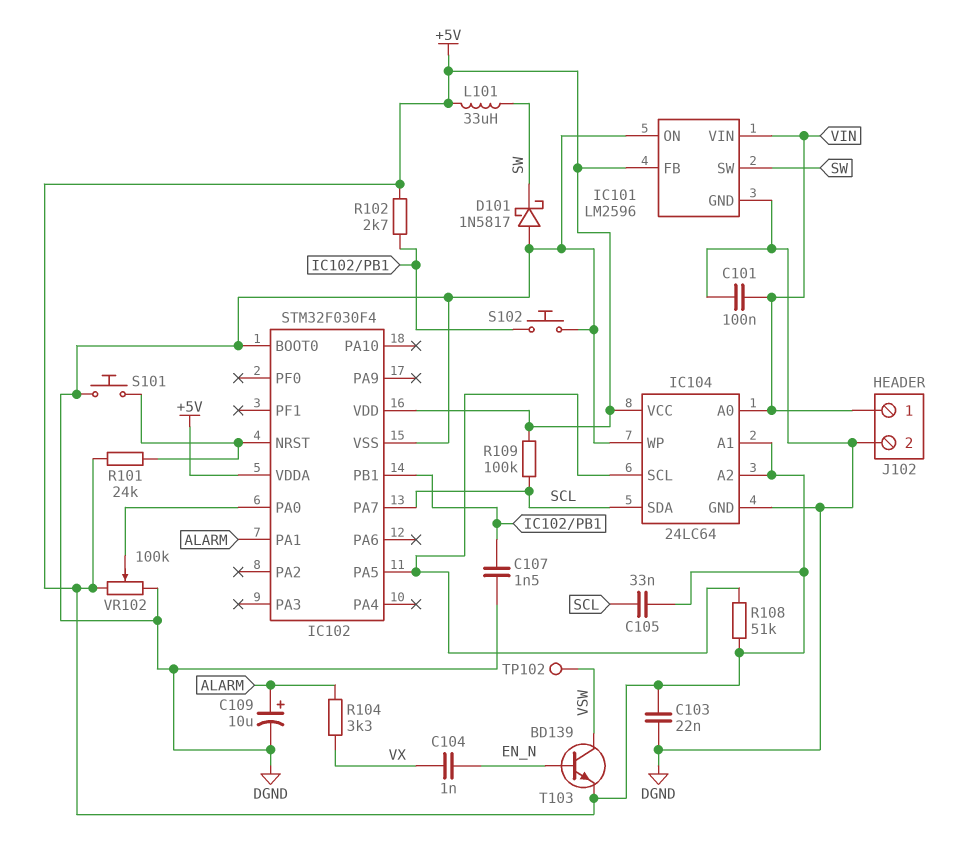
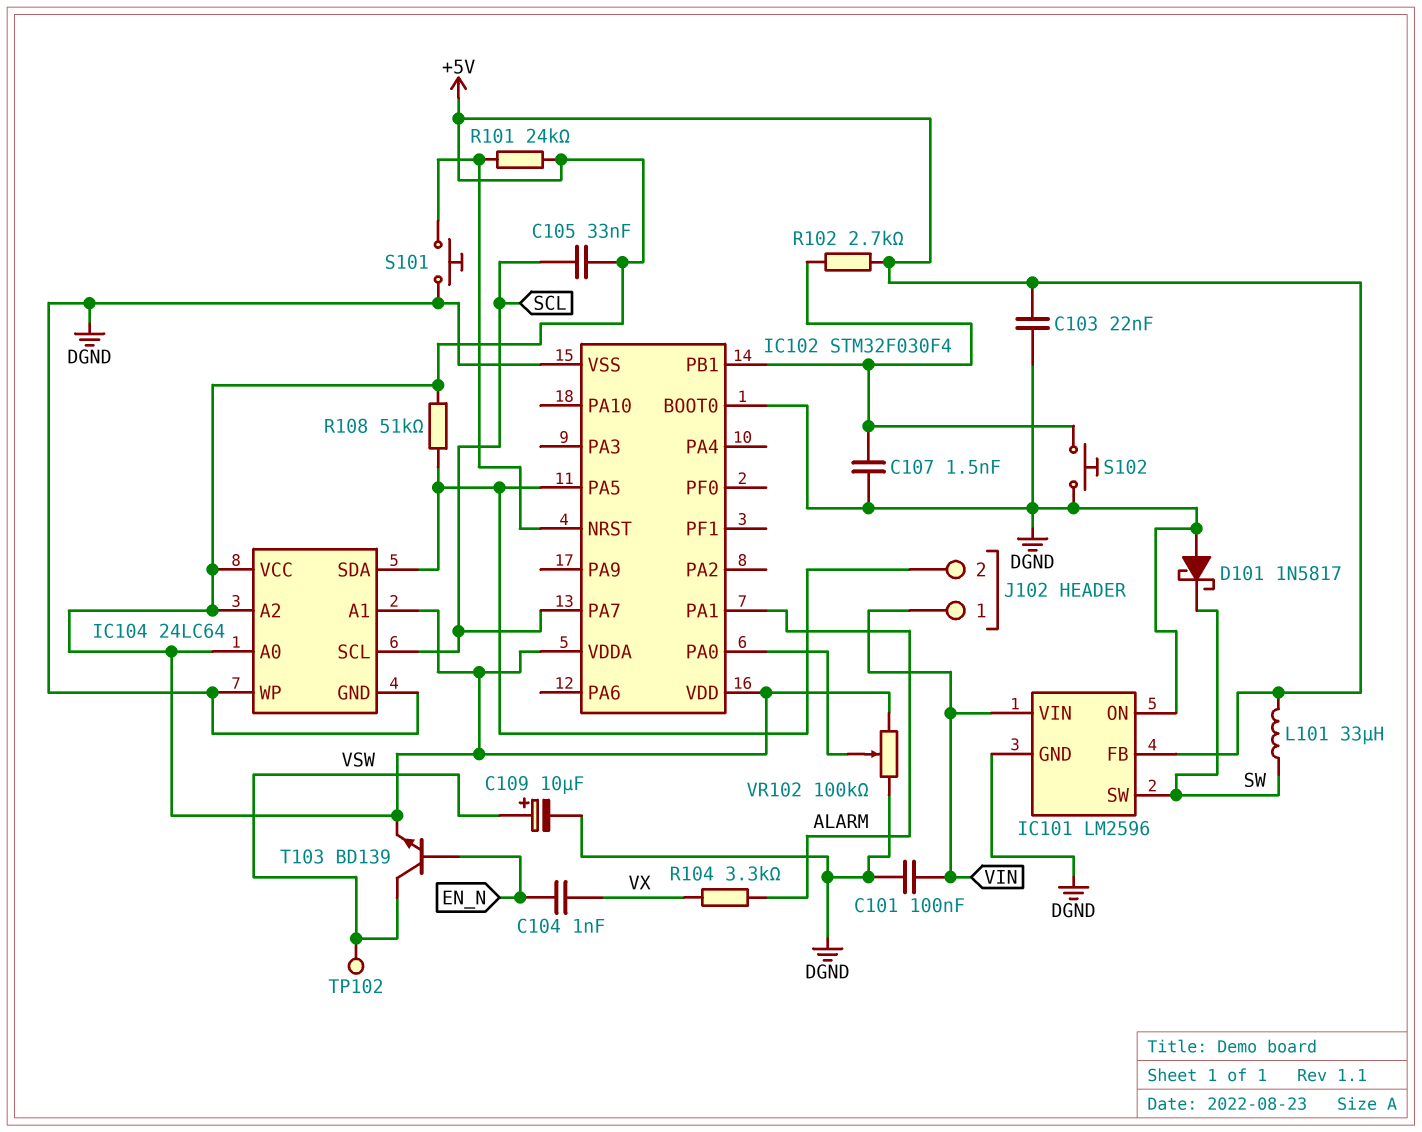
C109: 10uF (plus ALARM, minus DGND) -> 10uF (plus VSW, minus DGND)
IC104 pin A0: VIN -> +5V
IC104 pin SCL: IC102/PA5 -> SCL
IC104 pin SDA: SCL -> IC102/PA5
J102 pin 2: DGND -> IC102/PA5
R109: 100k (+5V, SCL) -> none

